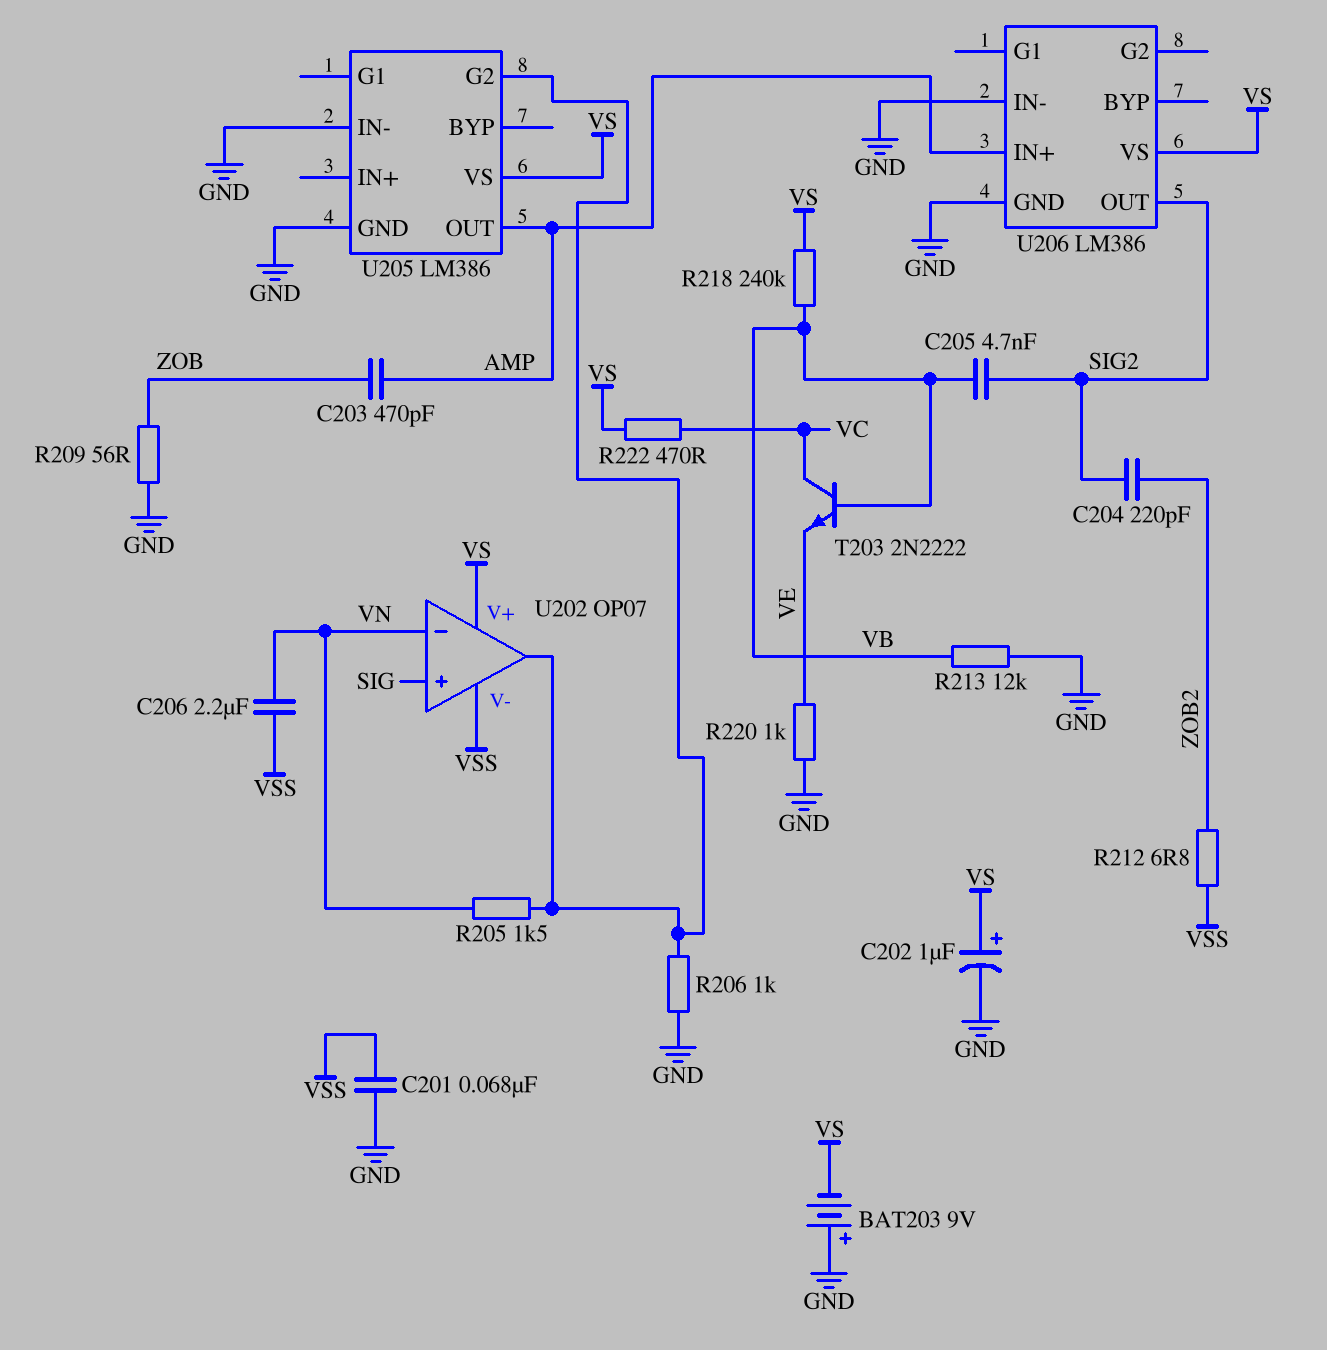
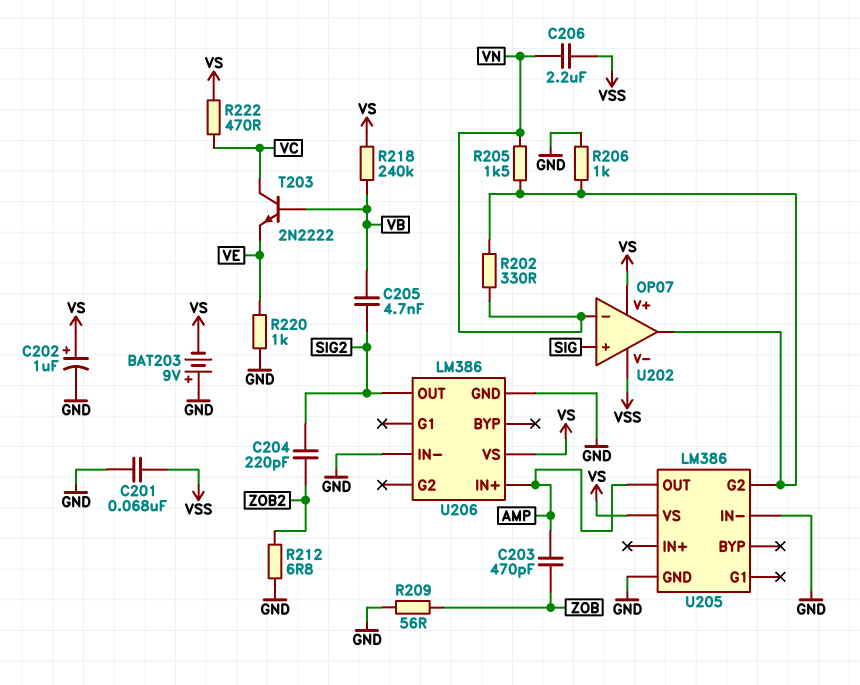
R202: none -> 330 (U202/out, VN)
R212: 6.8 (VSS, ZOB2) -> 6.8 (GND, ZOB2)
R213: 12k (GND, VB) -> none

